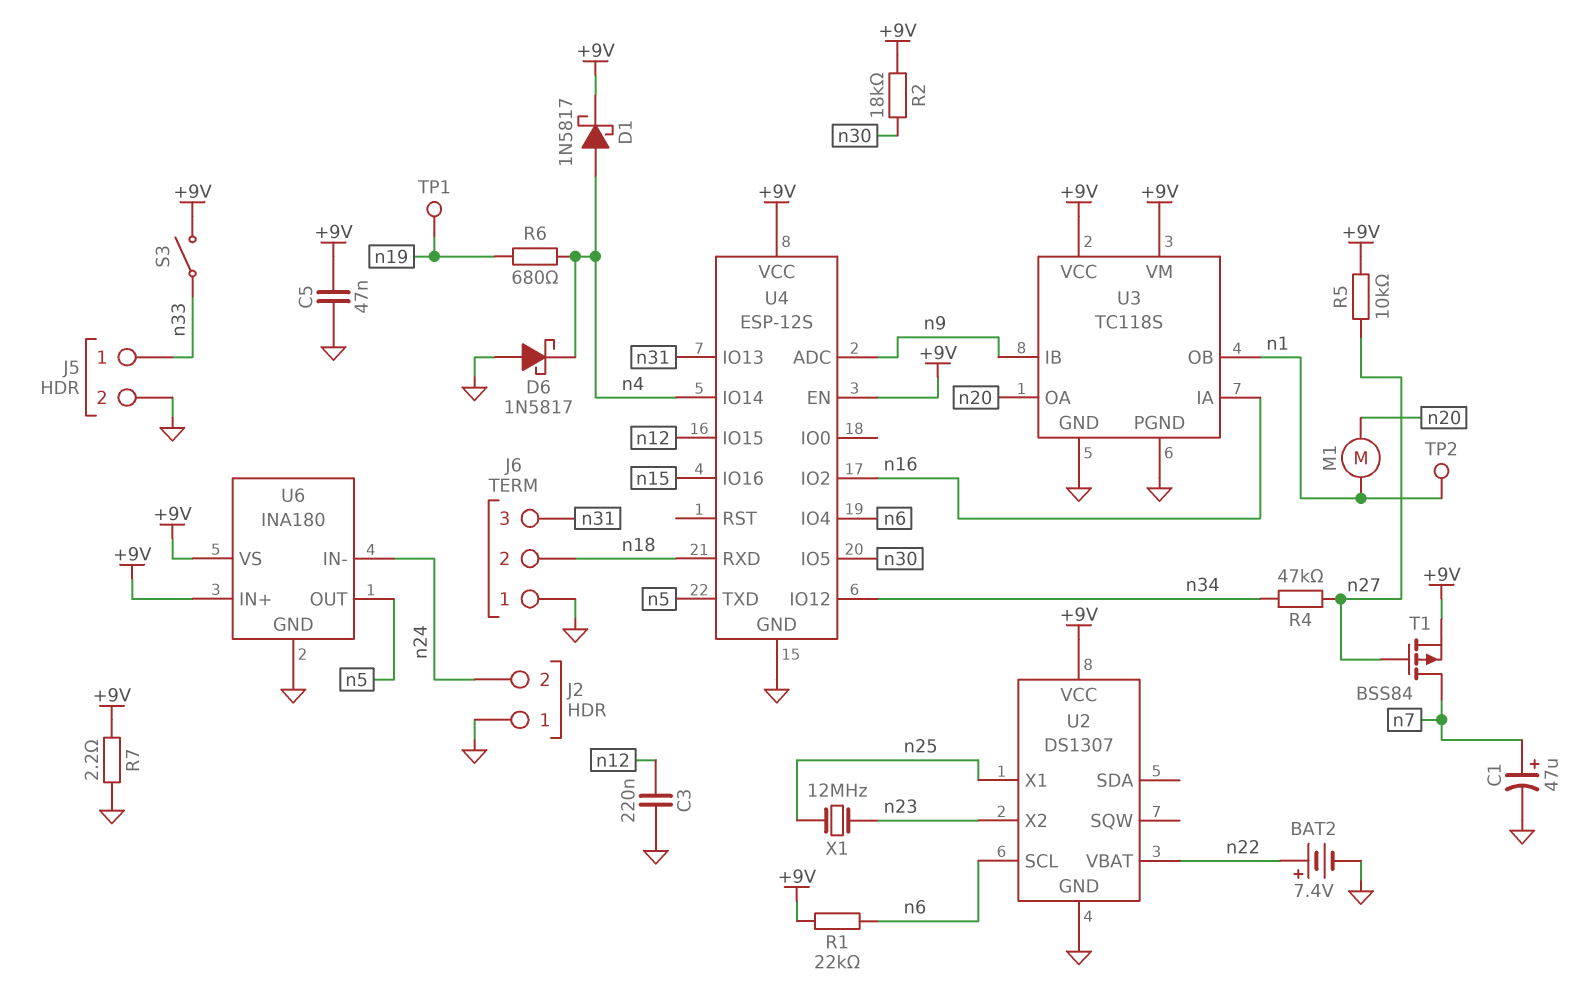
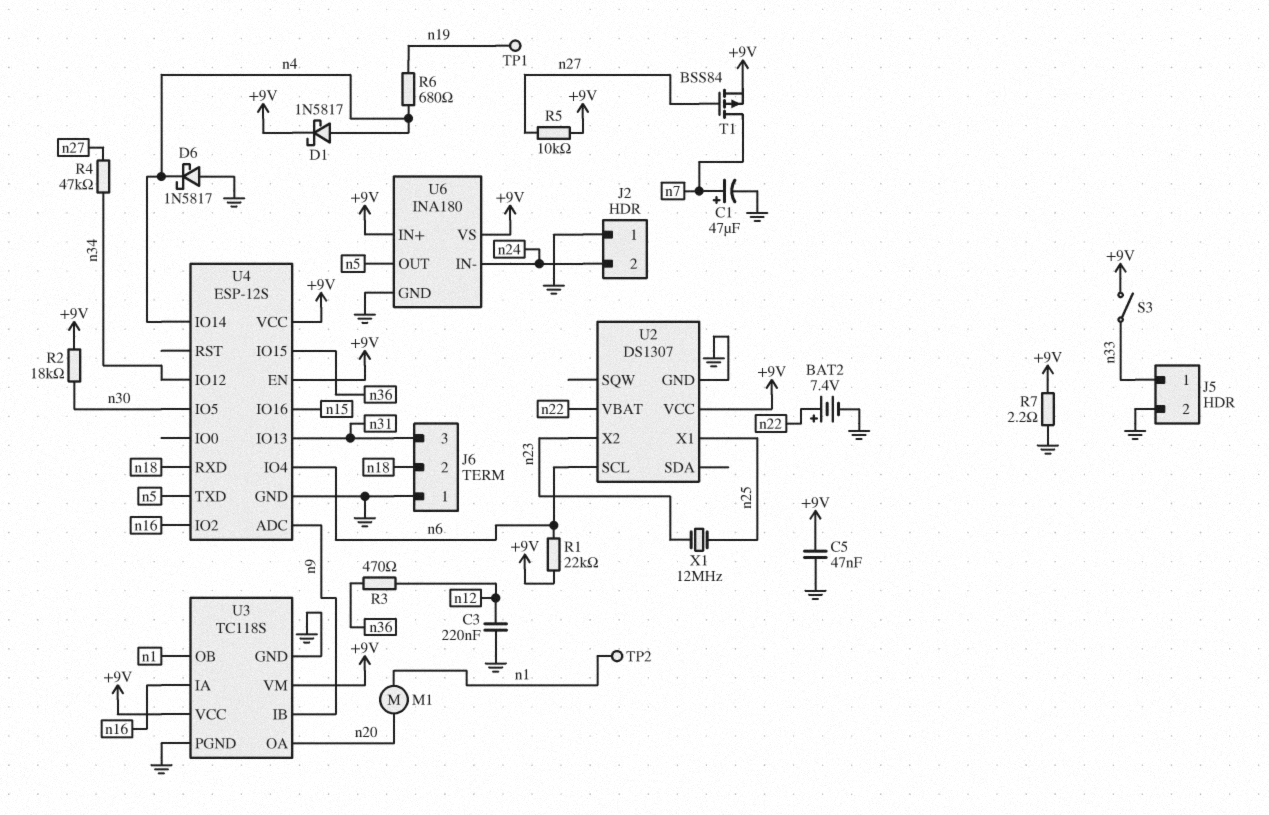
R3: none -> 470 (n12, n36)
U4 pin IO15: n12 -> n36

